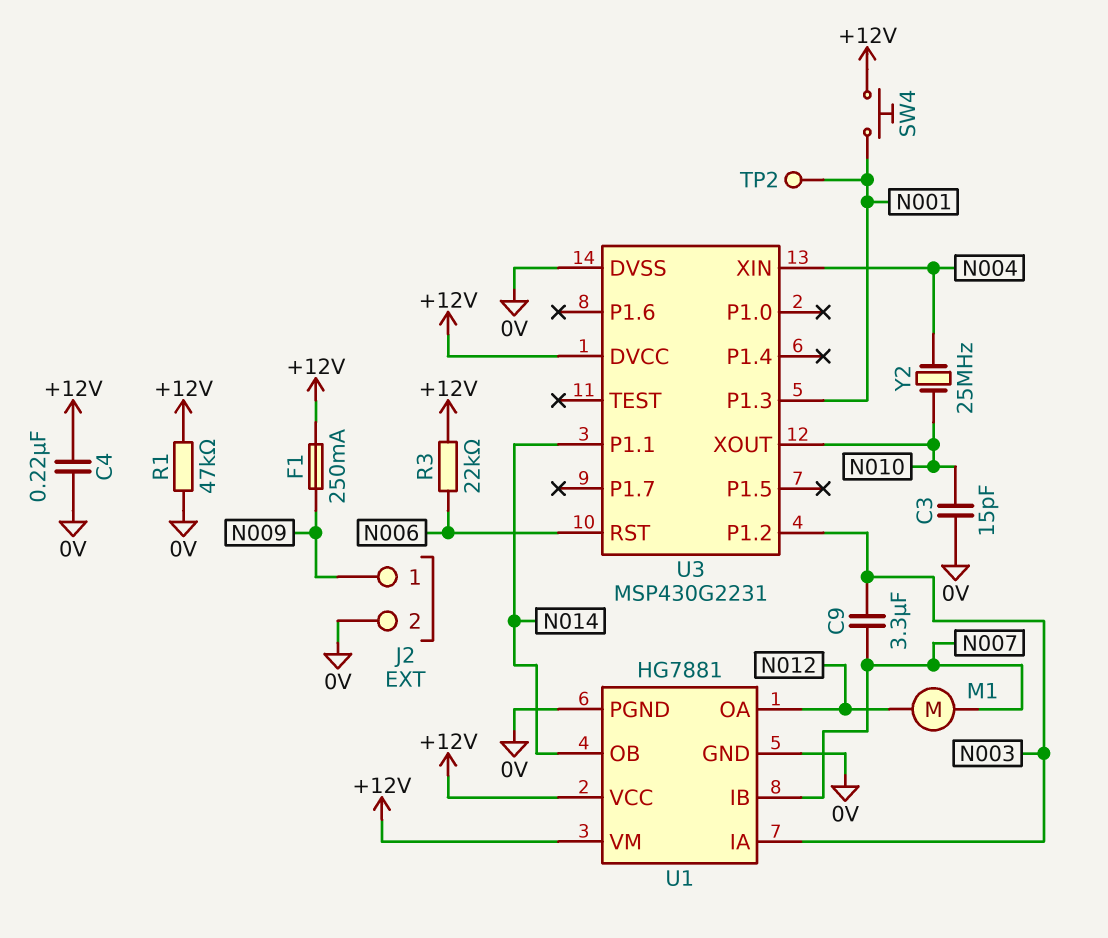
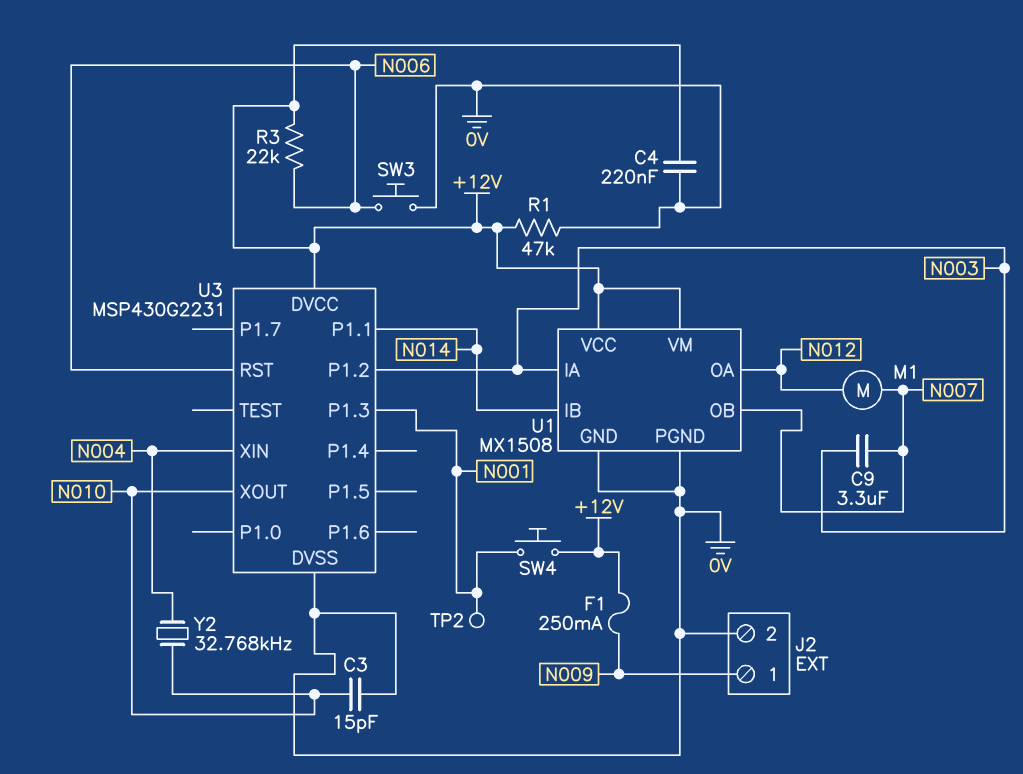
SW3: none -> button (0V, N006)
U1: HG7881 -> MX1508
U1 pin IB: N007 -> N014
U1 pin OB: N014 -> N007
Y2: 25MHz (N004, N010) -> 32.768kHz (N004, N010)

